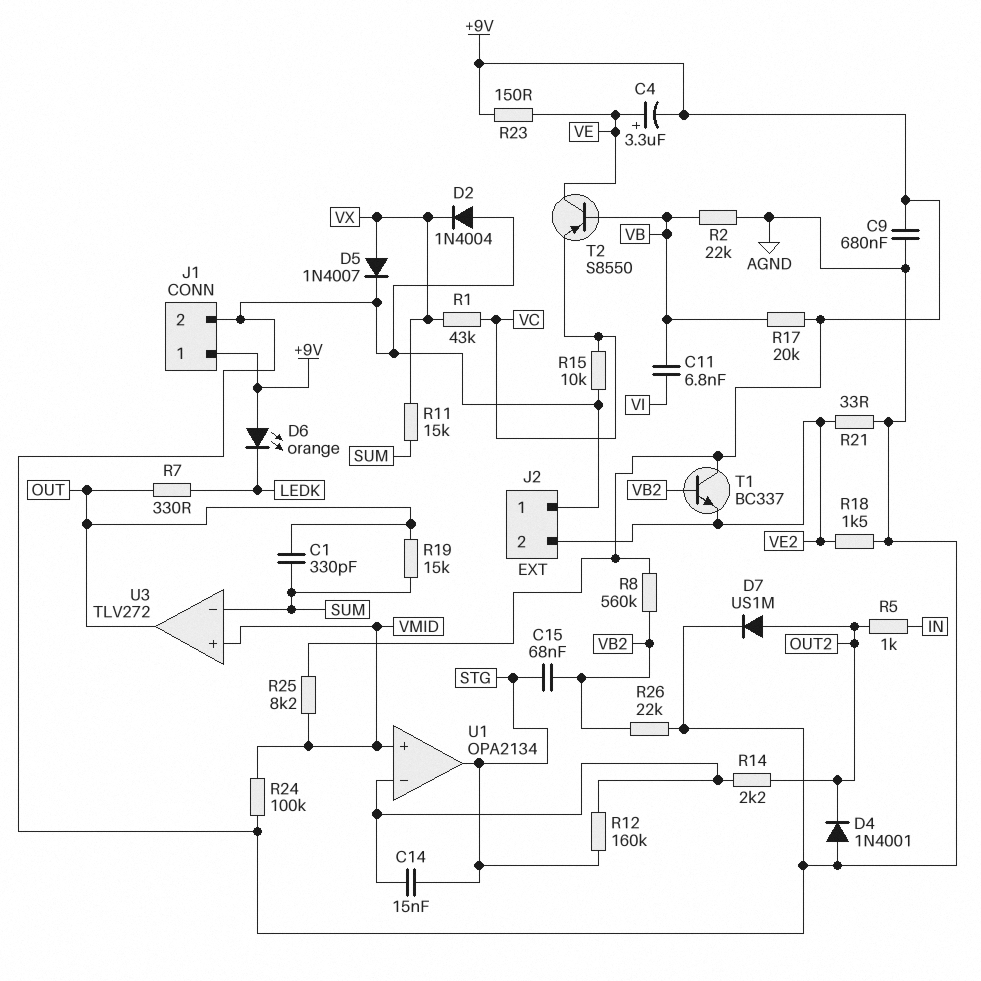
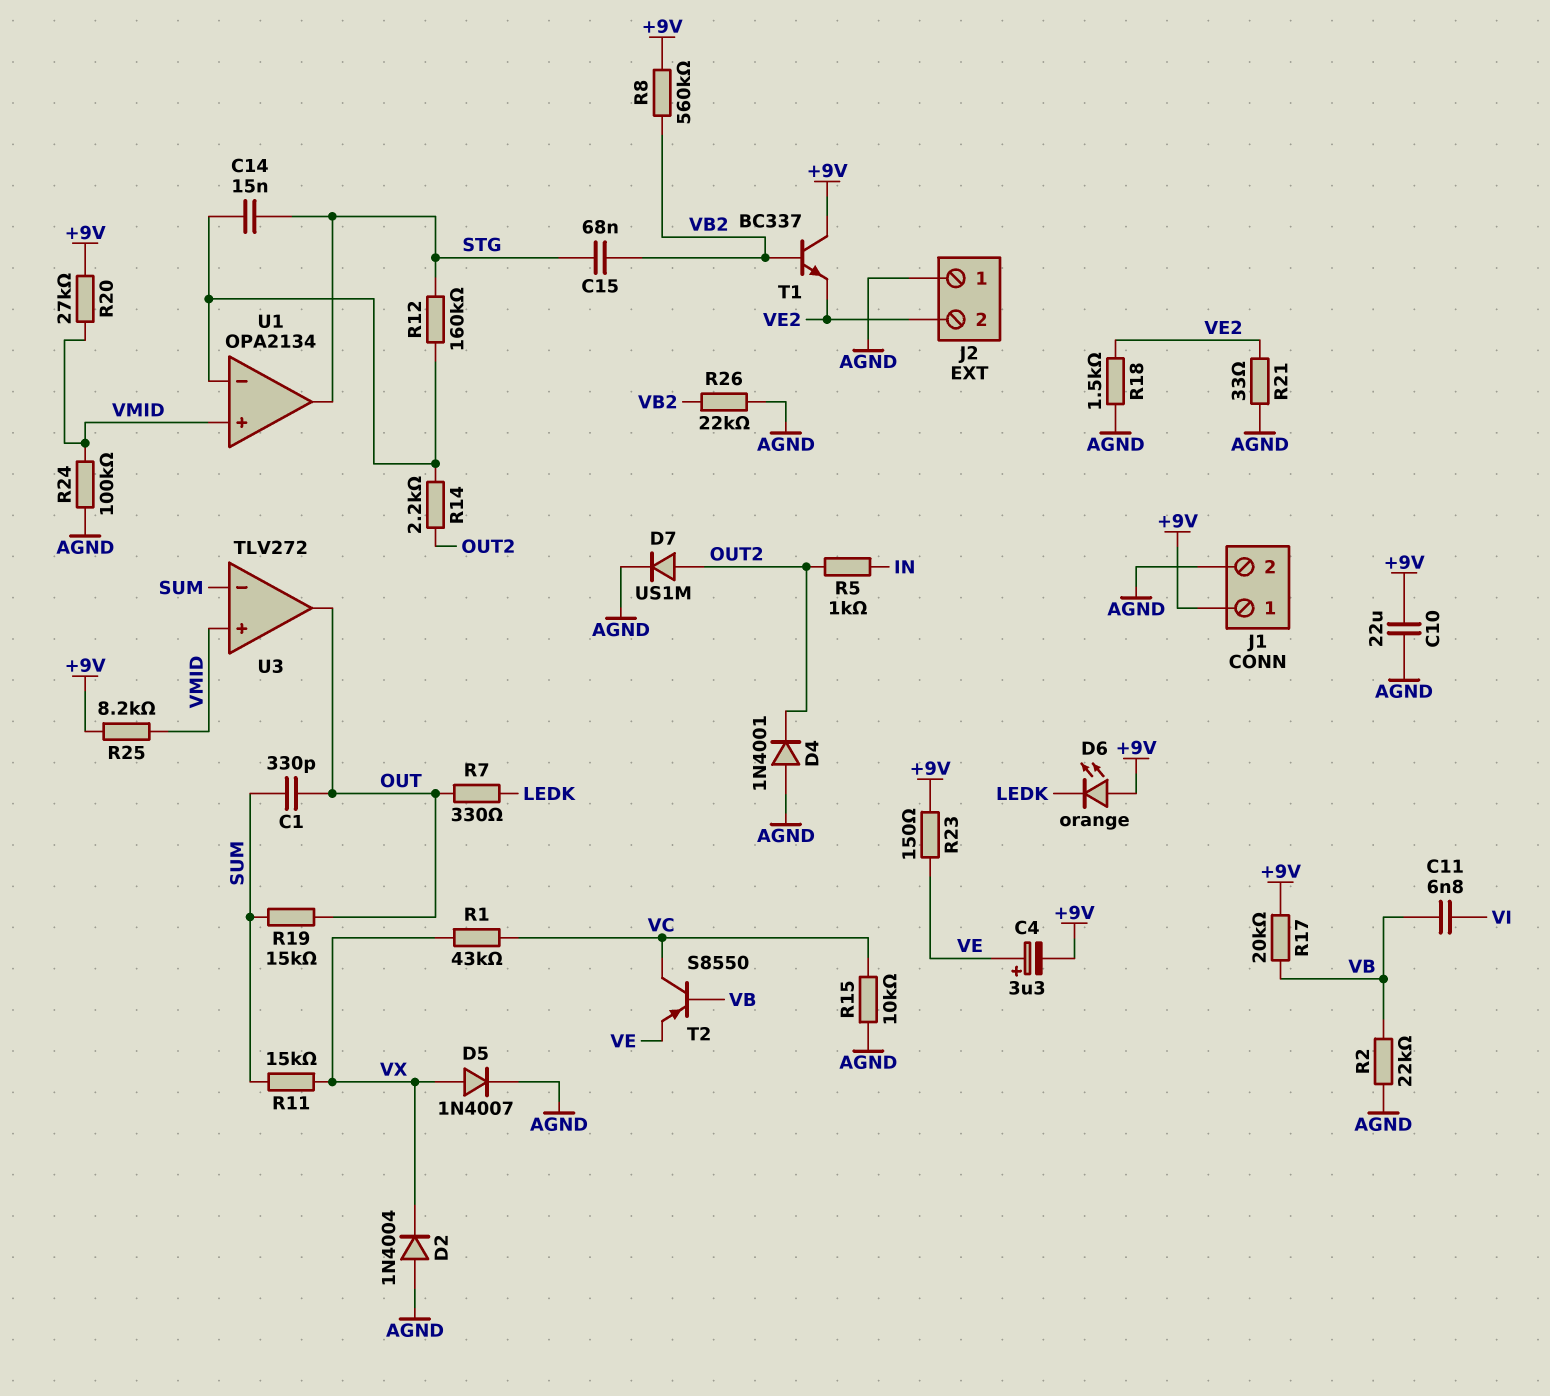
C9: 680nF (+9V, AGND) -> none
C10: none -> 22uF (+9V, AGND)
R20: none -> 27k (+9V, VMID)
T2: PNP S8550 (B VB, C VE, E VC) -> PNP S8550 (B VB, C VC, E VE)

